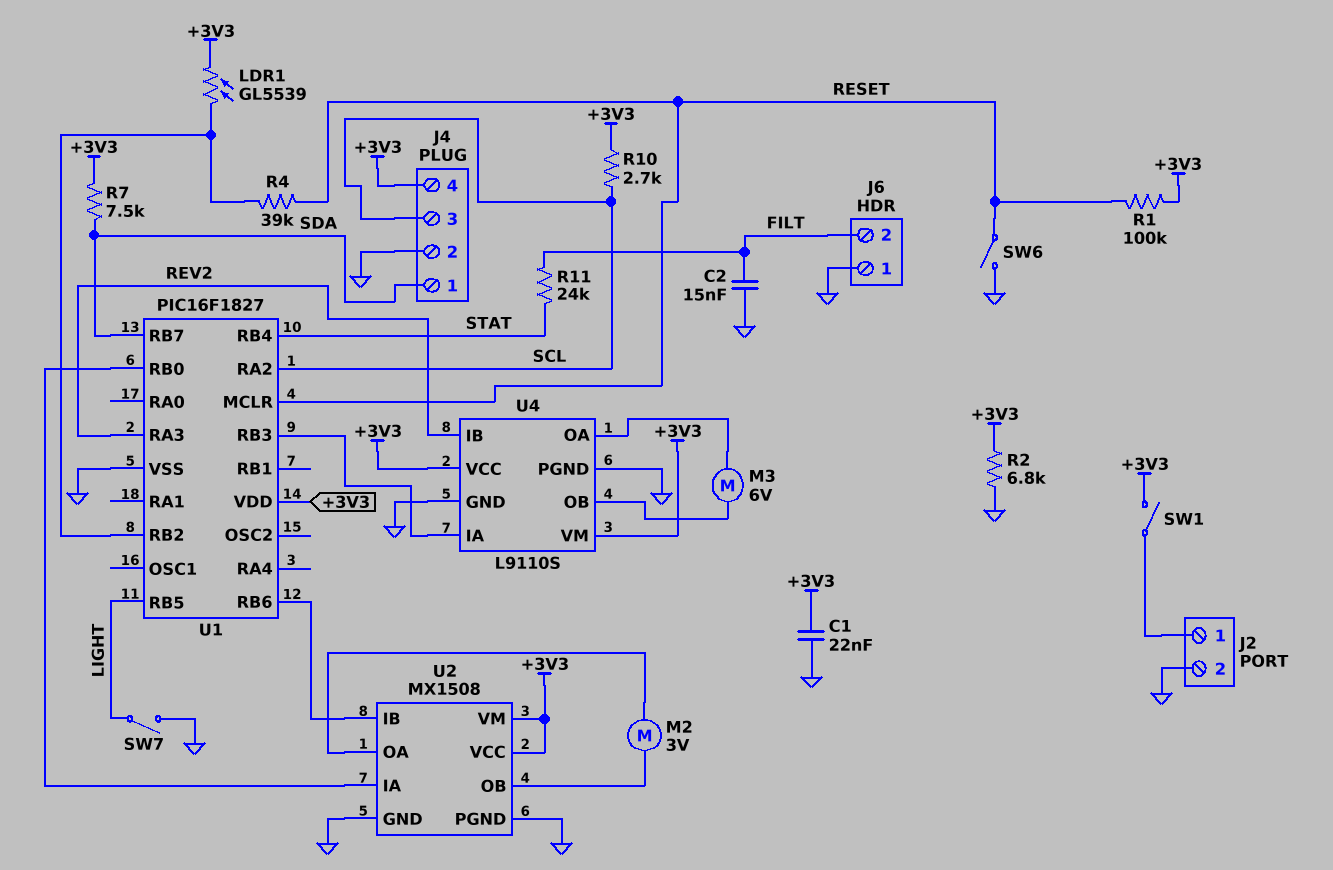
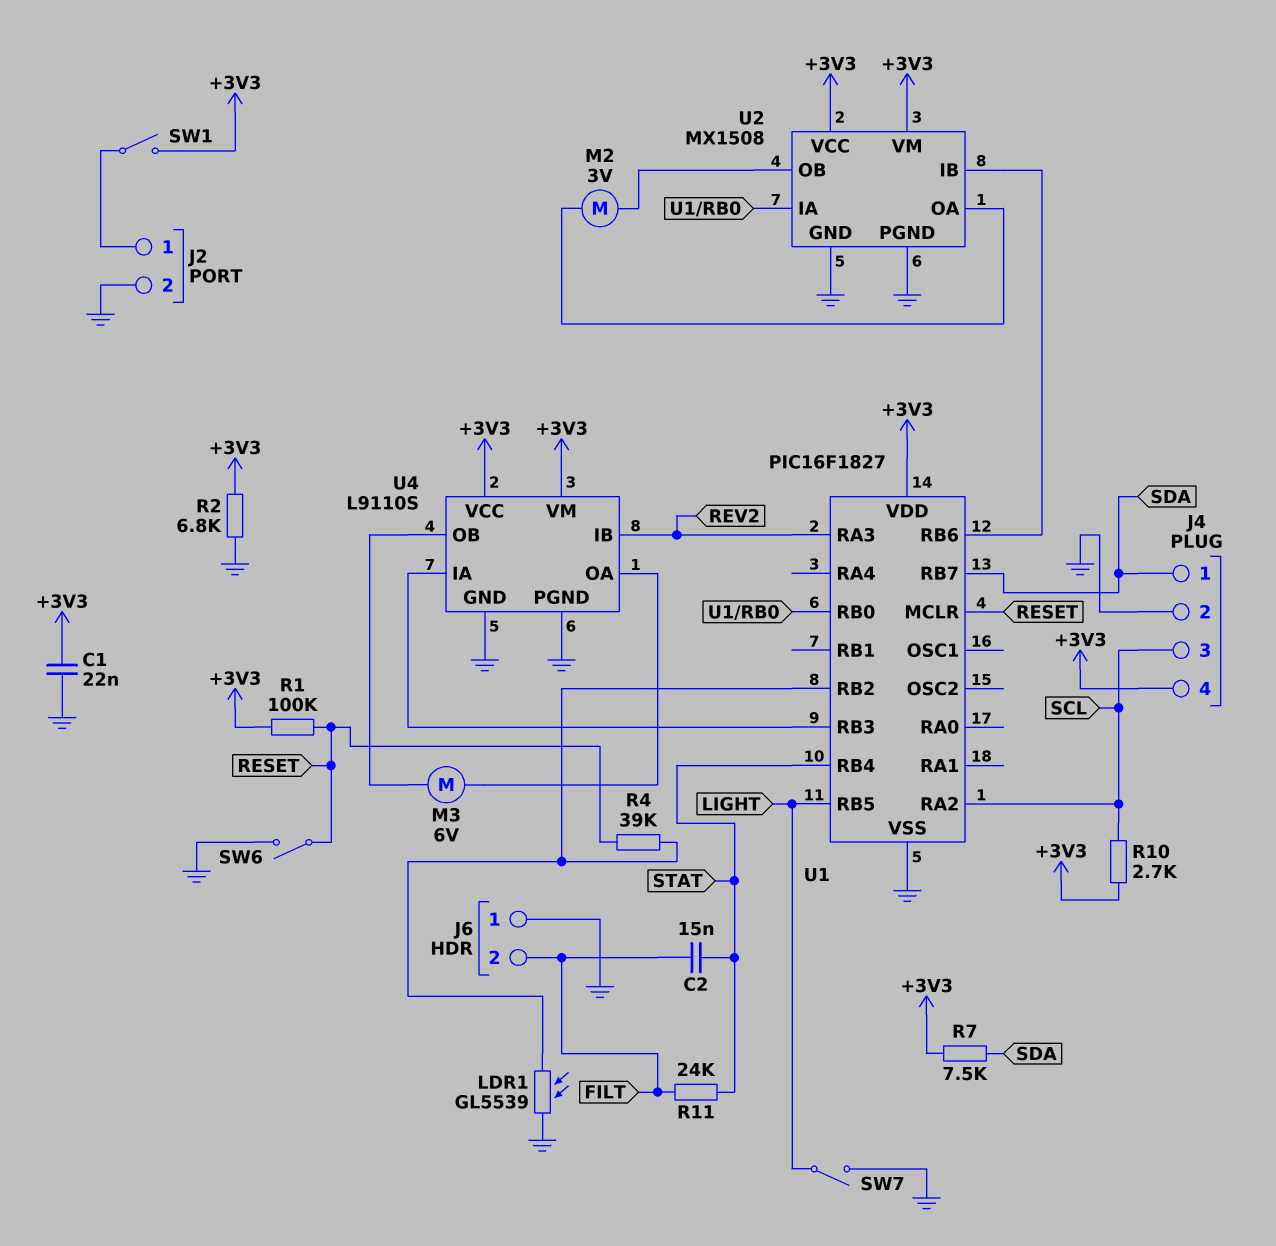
C2: 15nF (FILT, GND) -> 15nF (FILT, STAT)
LDR1: GL5539 (+3V3, U1/RB2) -> GL5539 (GND, U1/RB2)

